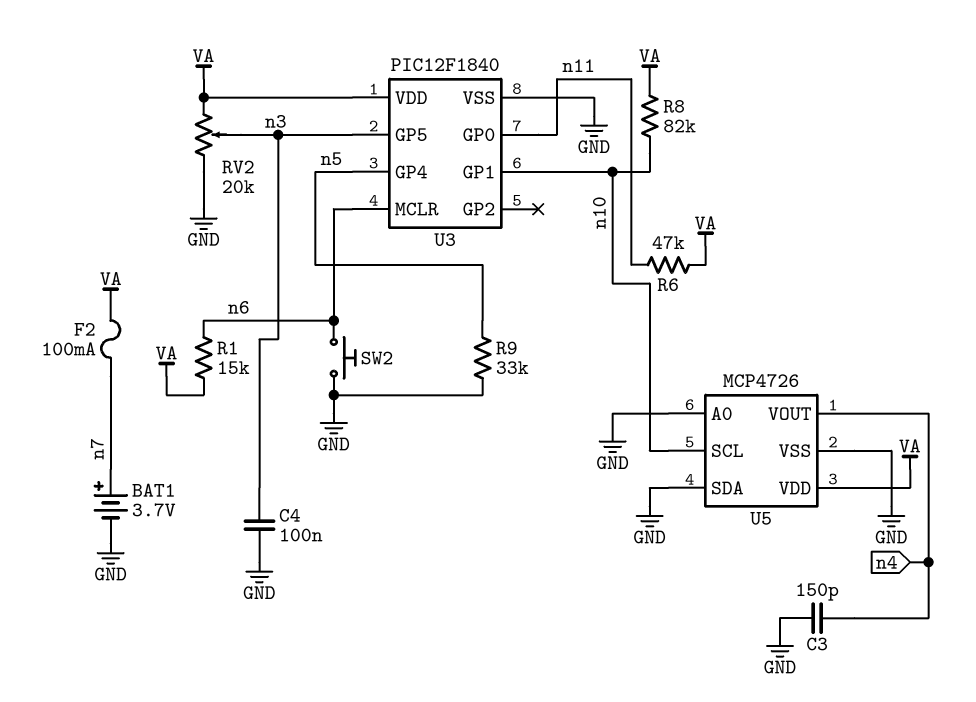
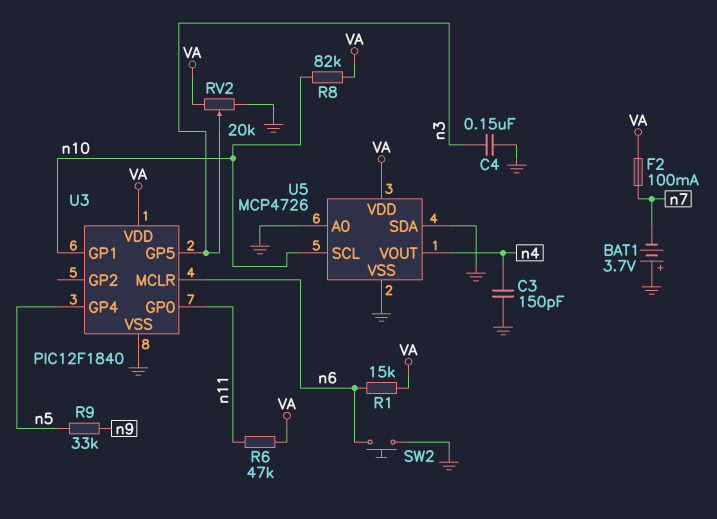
BAT1: 3.7V (plus n7, minus GND) -> 3.7V (plus GND, minus n7)
C4: 100nF (GND, n3) -> 150nF (GND, n3)
R9: 33k (GND, n5) -> 33k (n5, n9)

